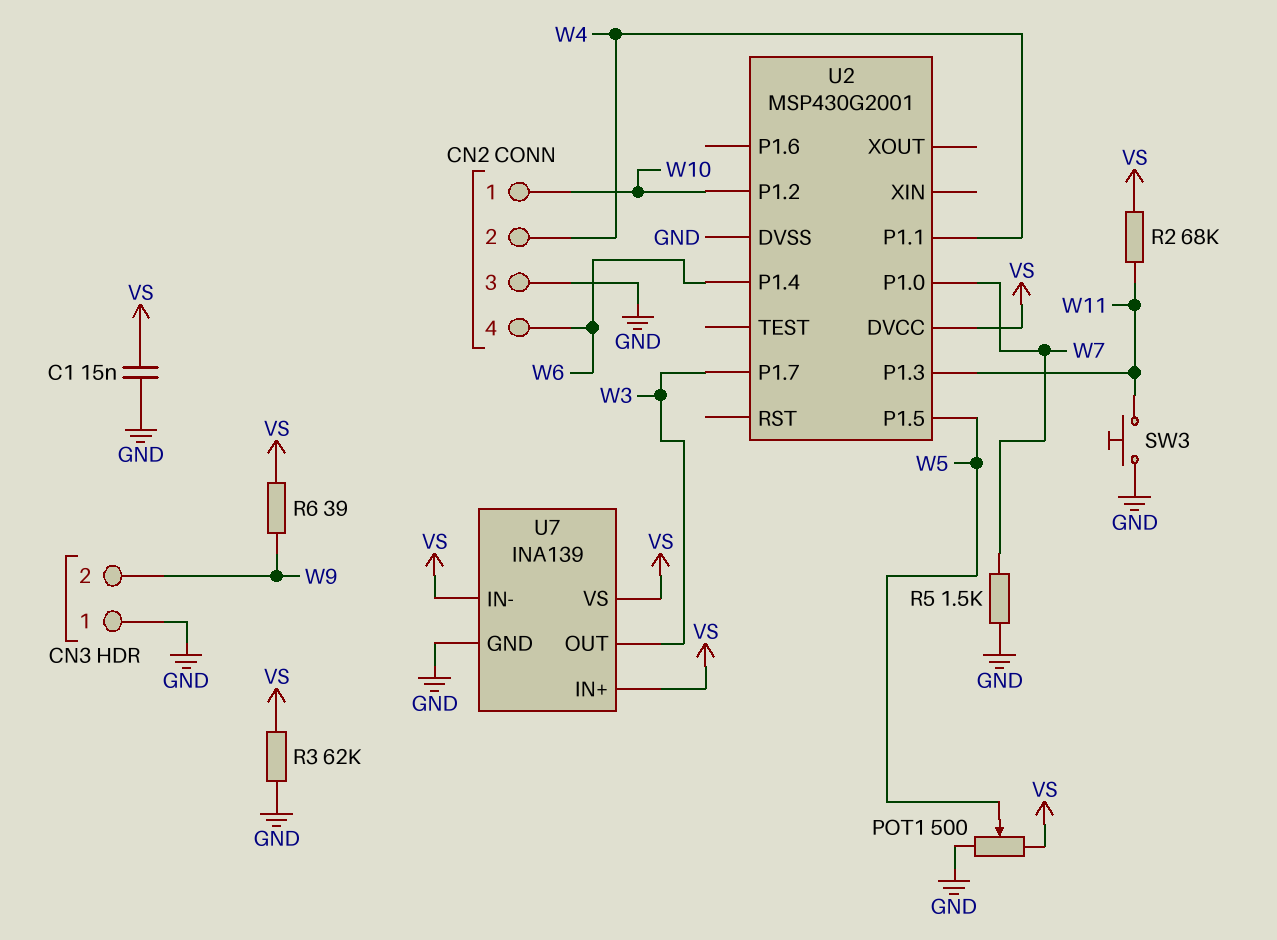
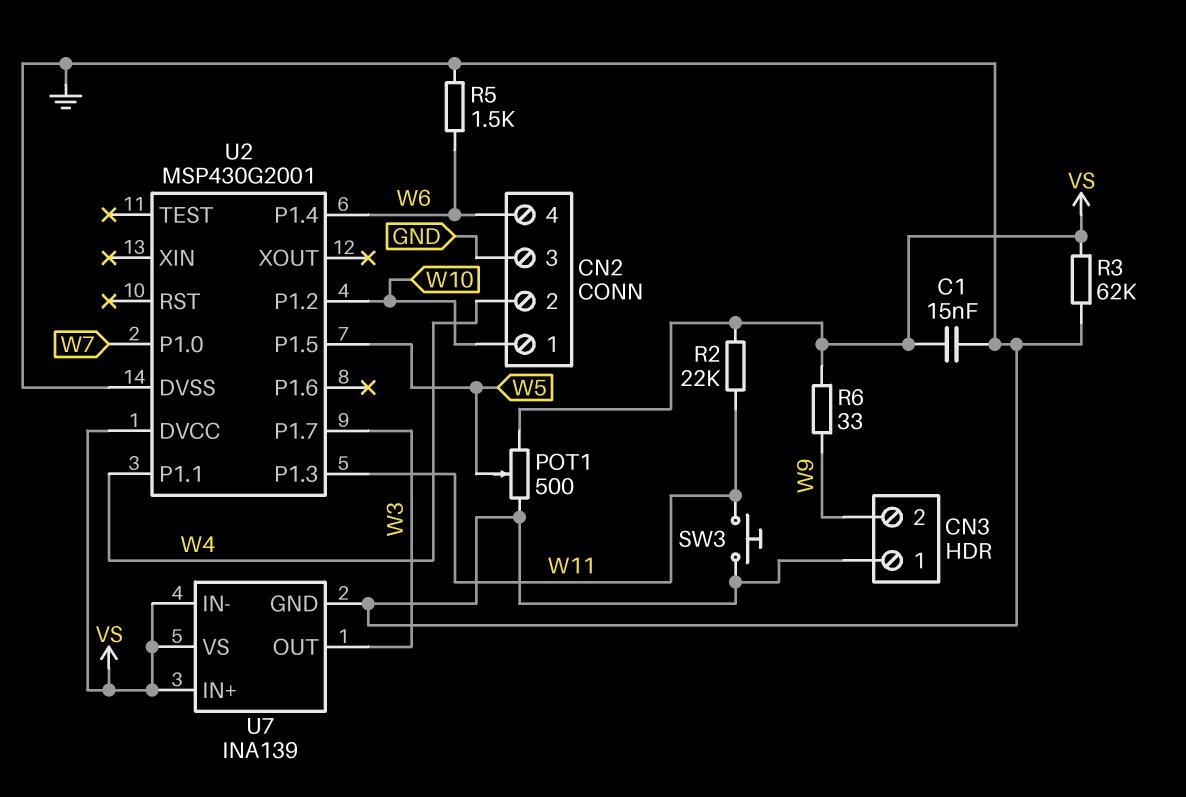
R2: 68k (VS, W11) -> 22k (VS, W11)
R5: 1.5k (GND, W7) -> 1.5k (GND, W6)
R6: 39 (VS, W9) -> 33 (VS, W9)

